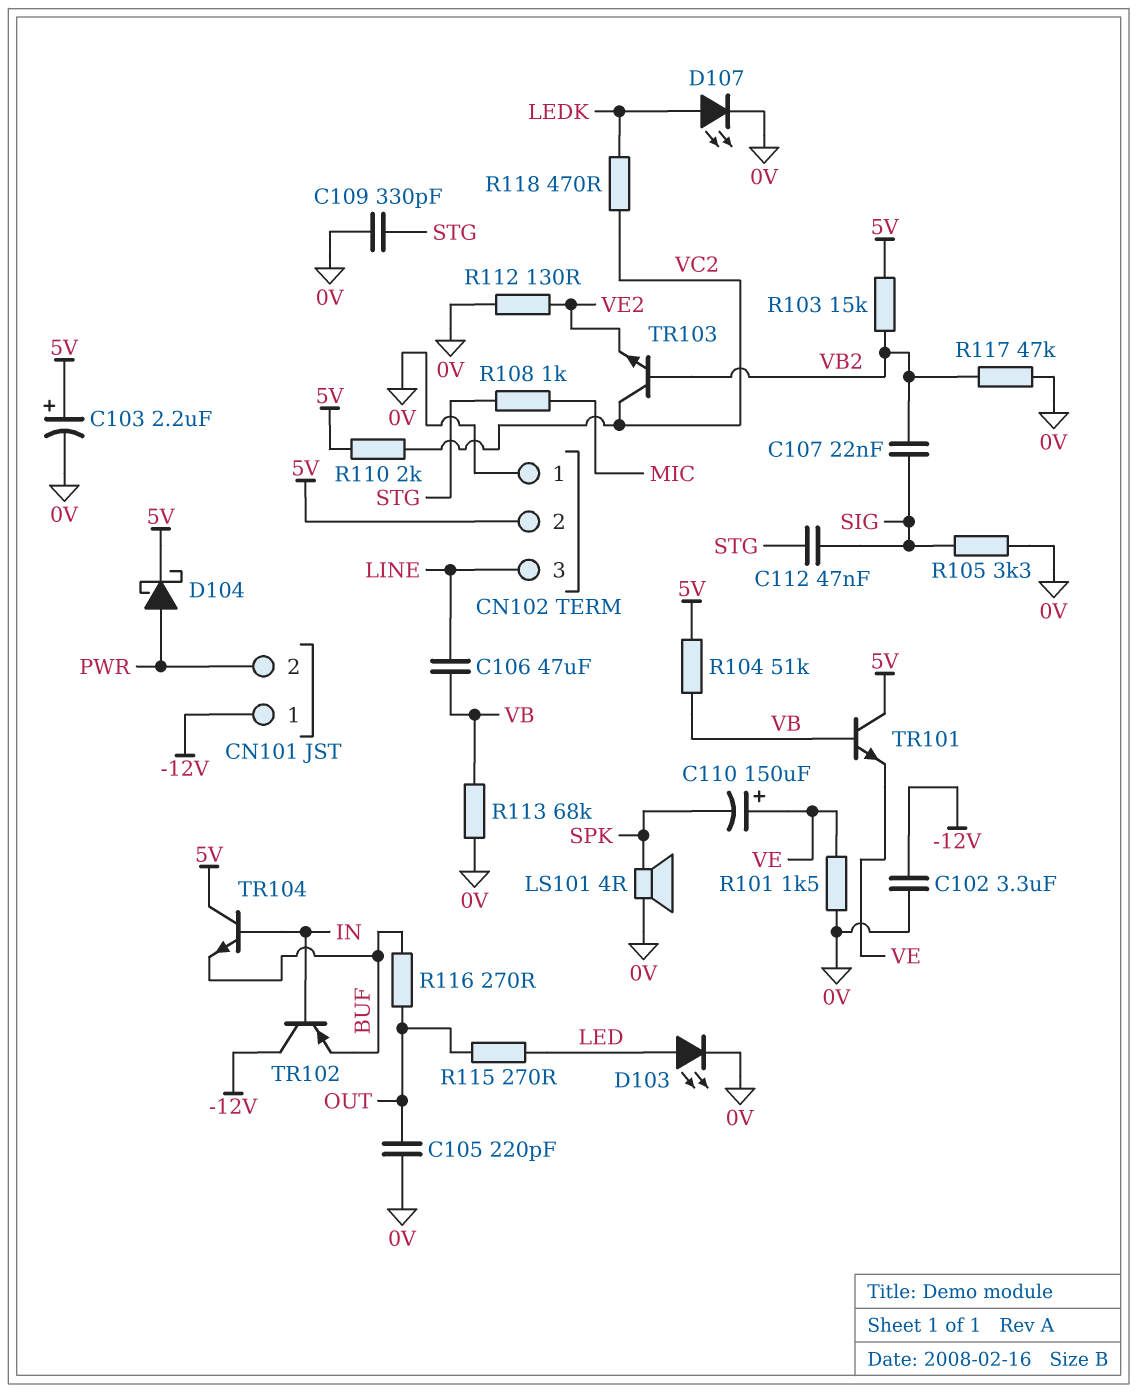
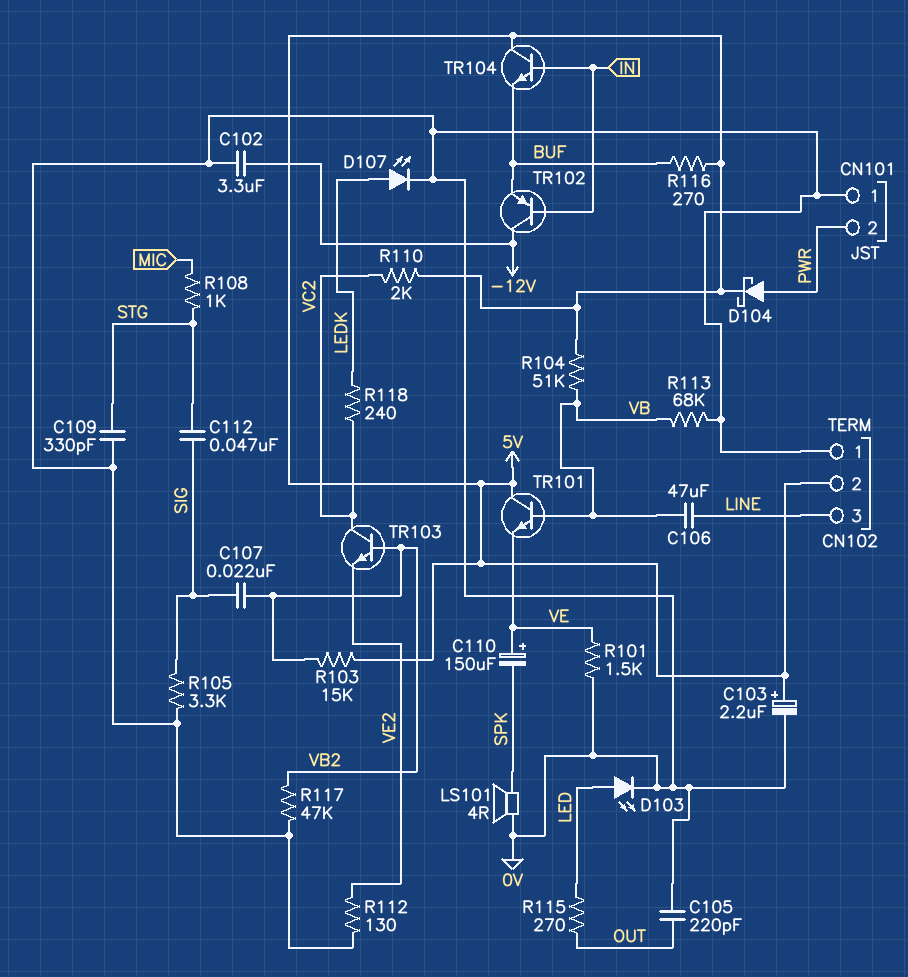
CN101 pin 1: -12V -> 0V
R116: 270 (BUF, OUT) -> 270 (5V, BUF)
R118: 470 (LEDK, VC2) -> 240 (LEDK, VC2)

